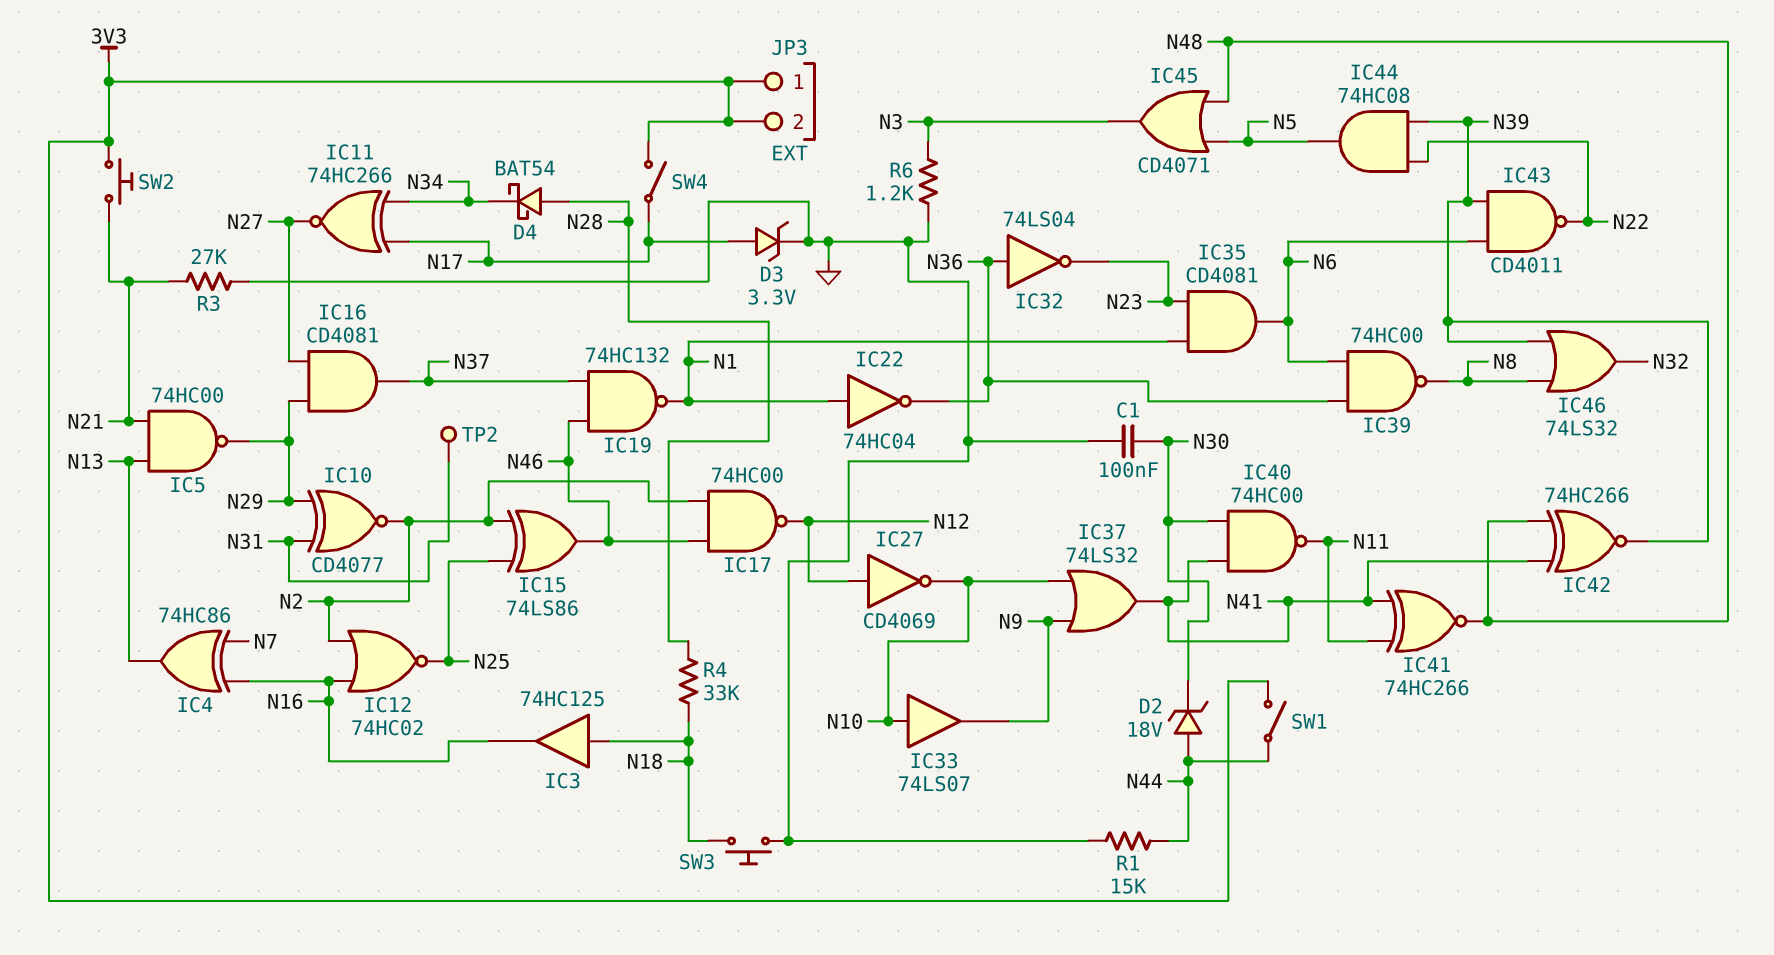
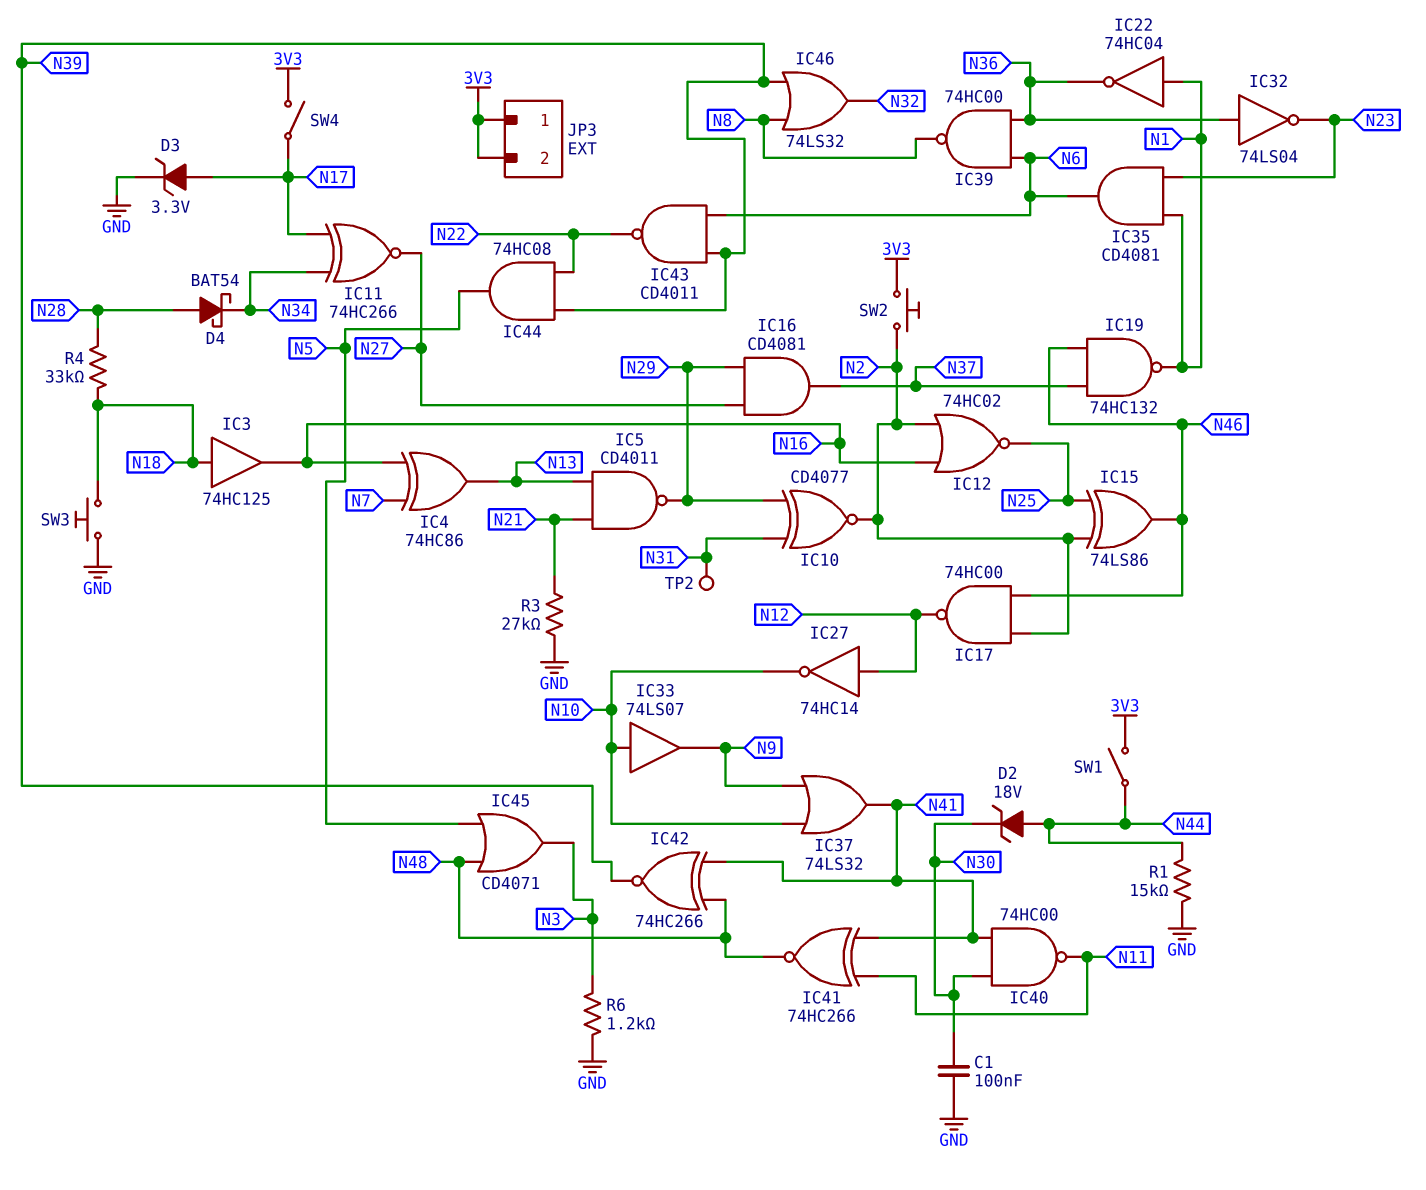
IC5: NAND 74HC00 (in N13, in N21, out N29) -> NAND CD4011 (in N13, in N21, out N29)
IC27: NOT CD4069 (in N12, out N10) -> NOT 74HC14 (in N12, out N10)
SW2: button (3V3, N21) -> button (3V3, N2)

